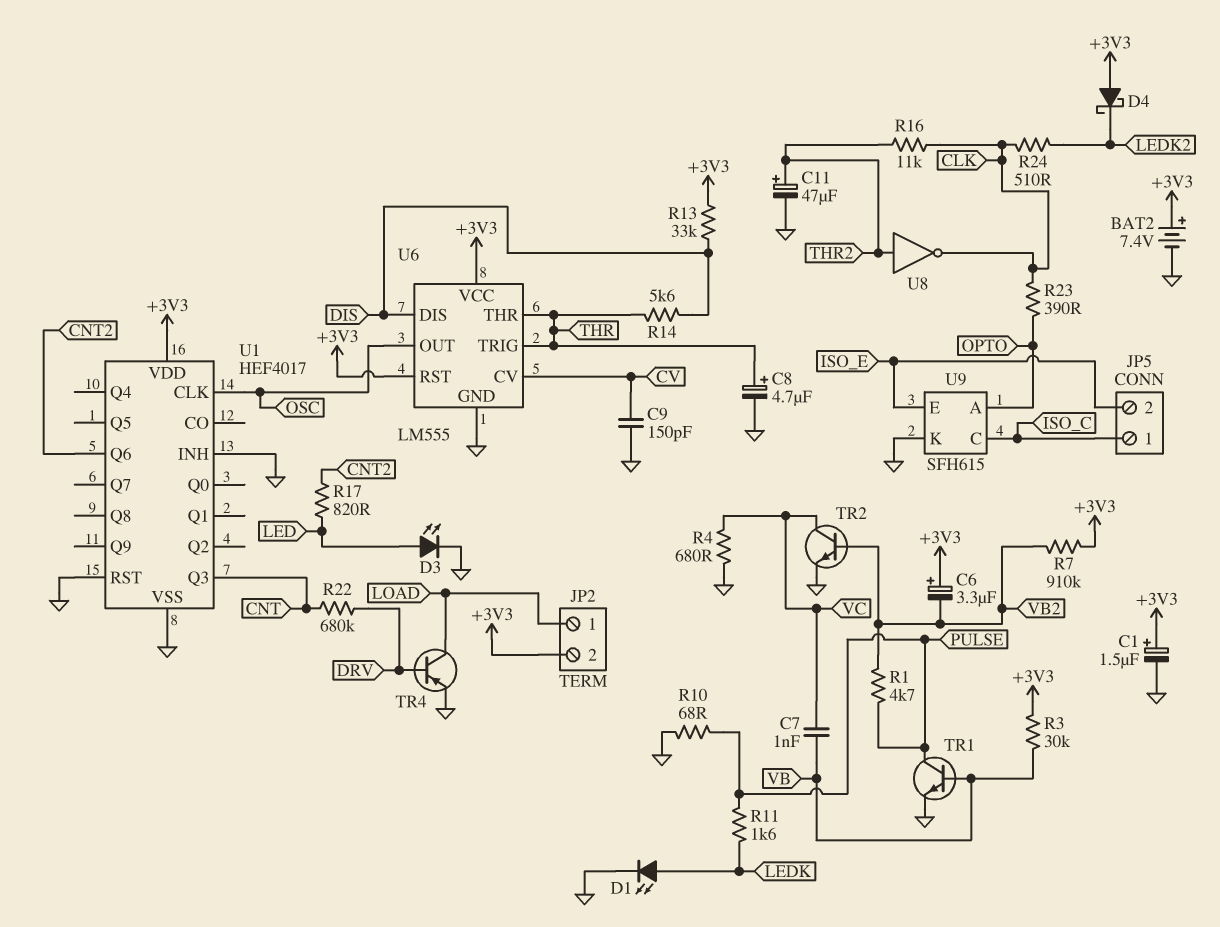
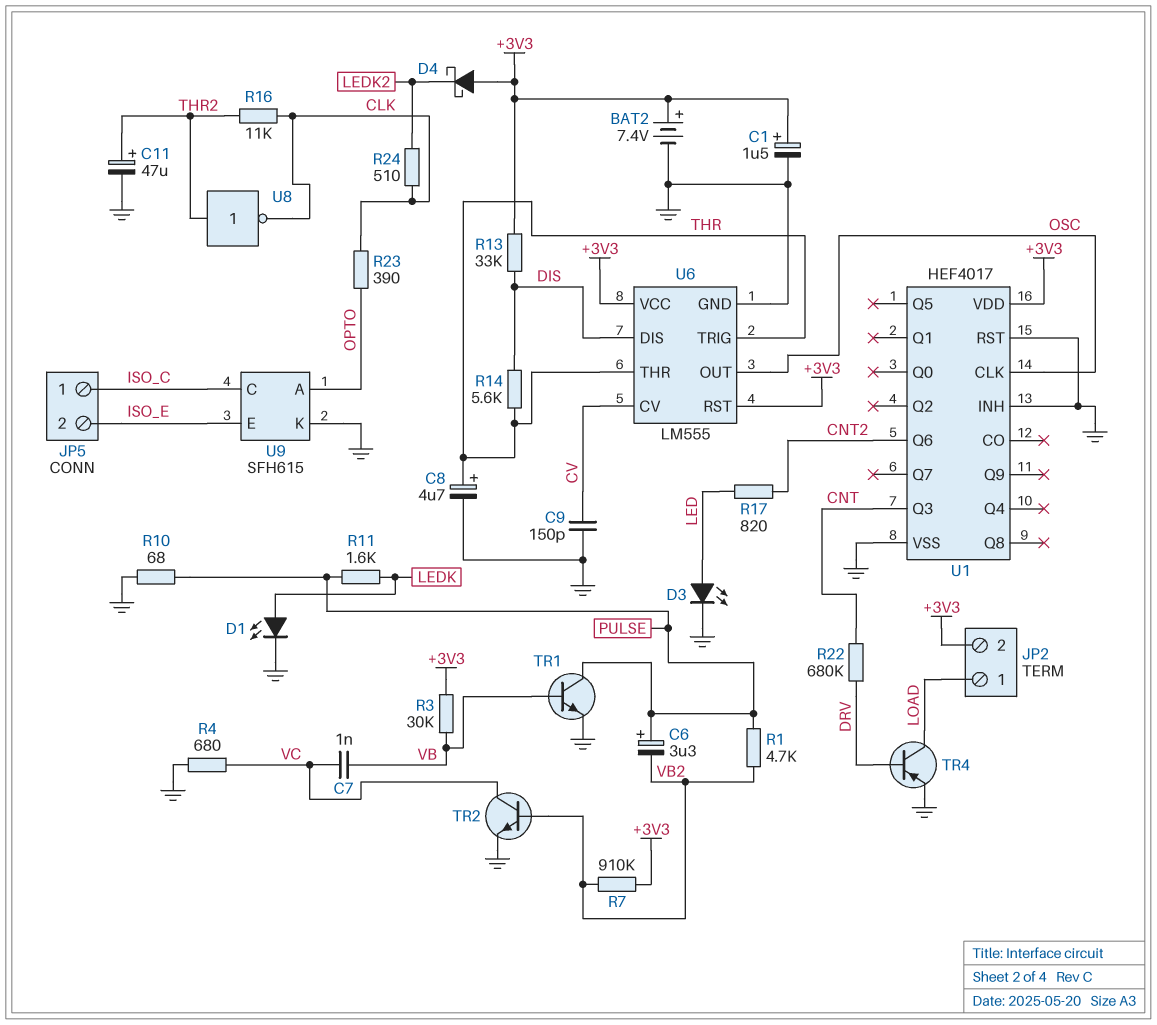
C6: 3.3uF (plus +3V3, minus VB2) -> 3.3uF (plus PULSE, minus VB2)

